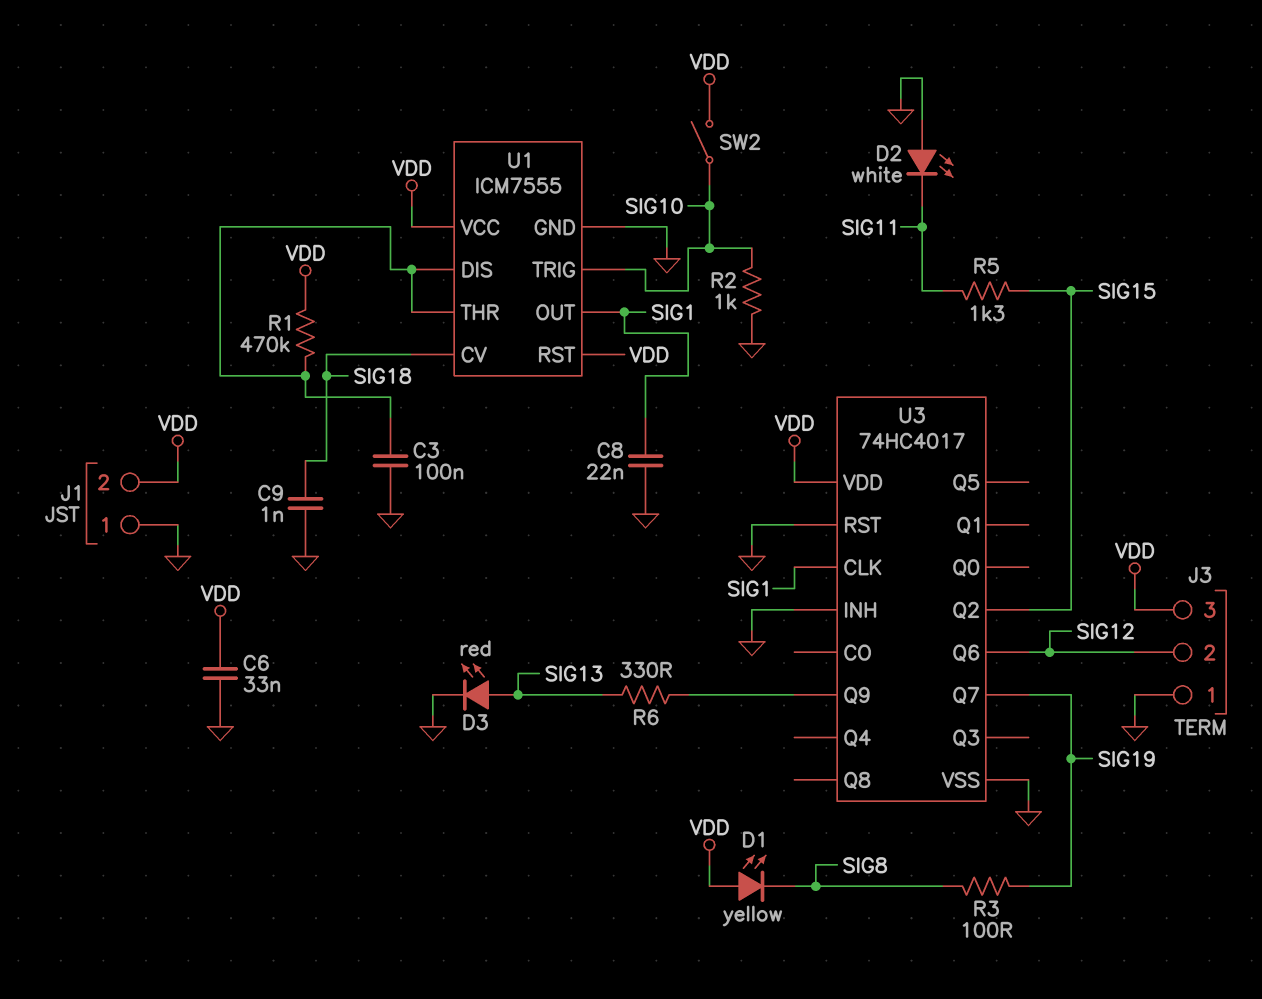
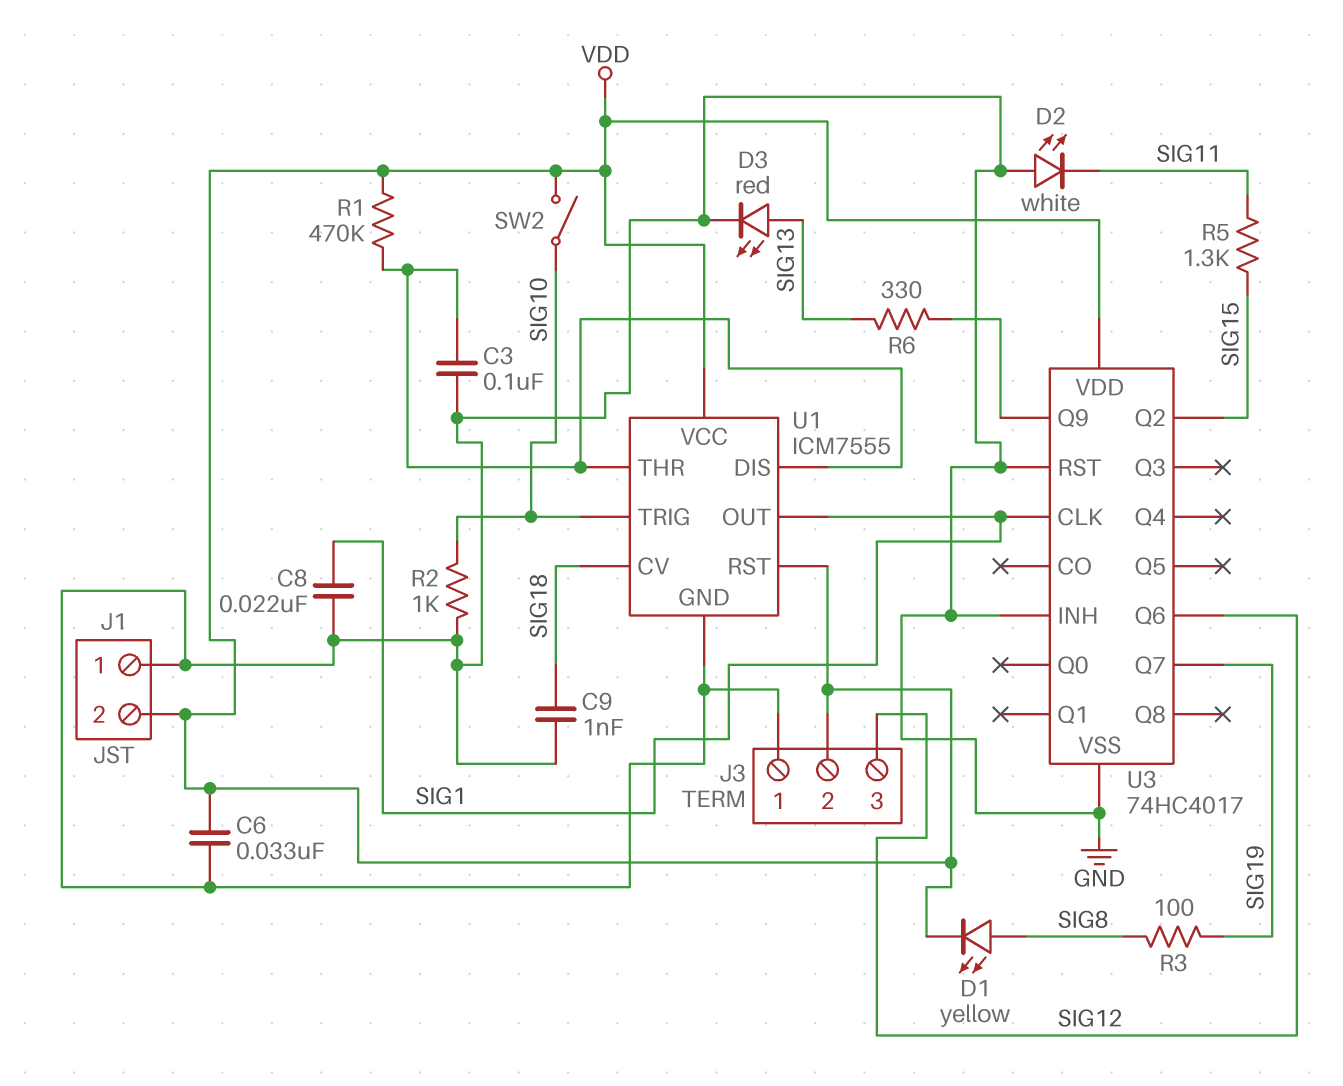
D1: LED yellow (A VDD, K SIG8) -> LED yellow (A SIG8, K VDD)
J3 pin 2: SIG12 -> VDD
J3 pin 3: VDD -> SIG12

